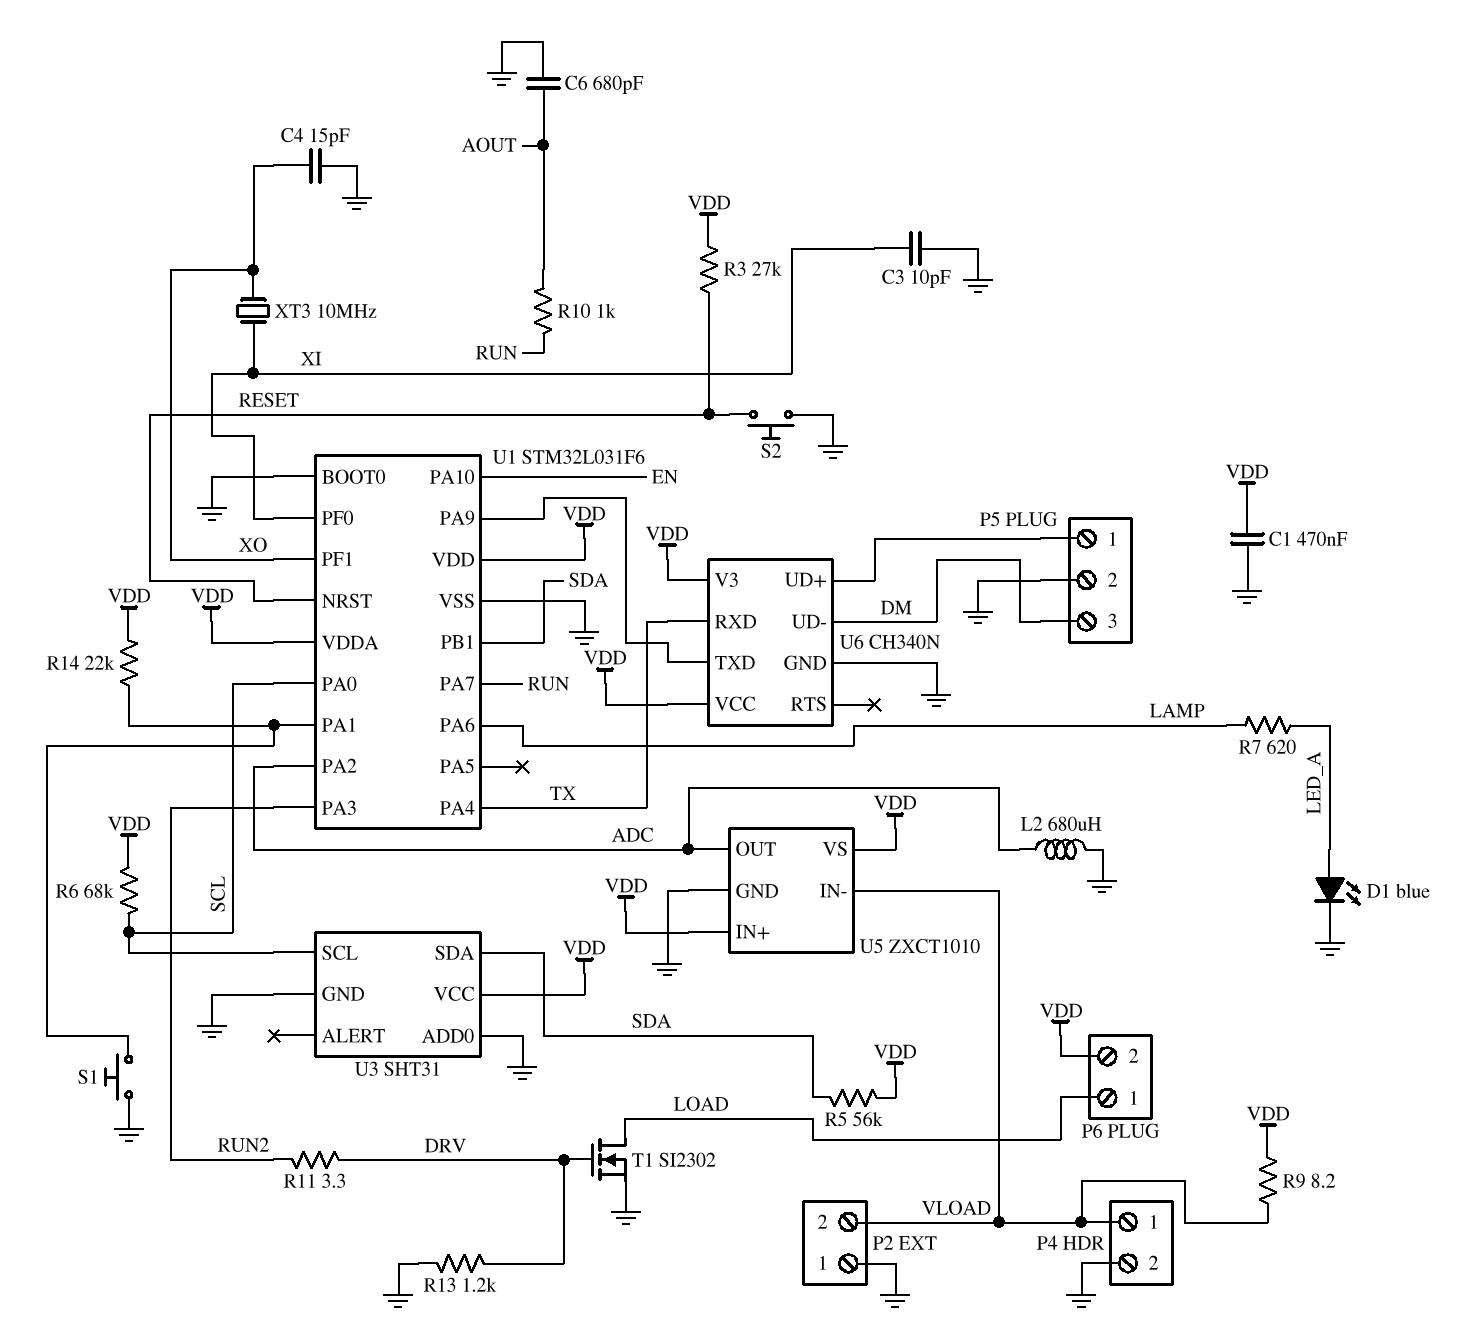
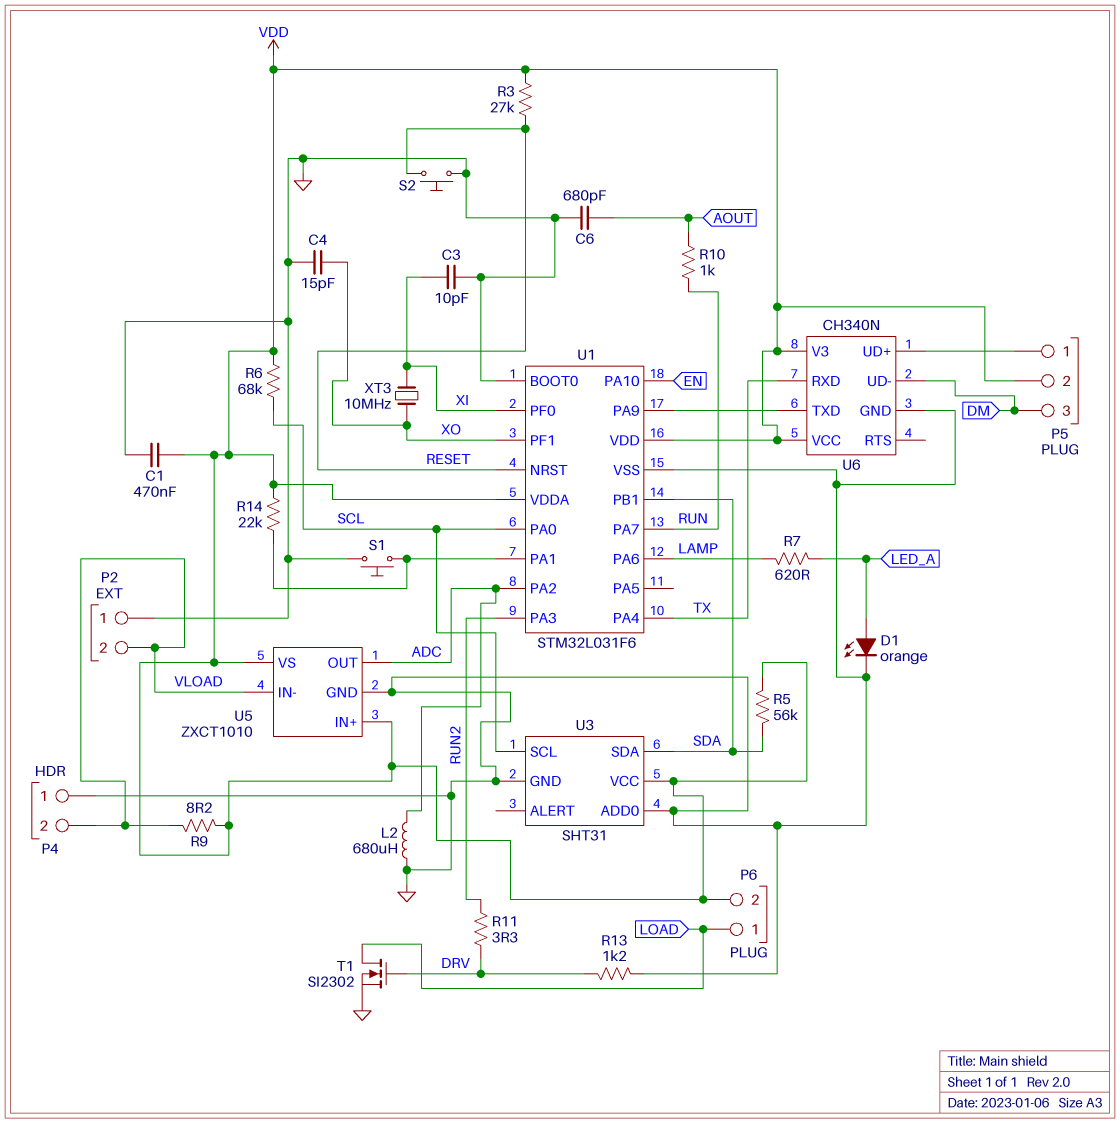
D1: LED blue (A LED_A, K GND) -> LED orange (A LED_A, K GND)
P4 pin 1: VLOAD -> GND
P4 pin 2: GND -> VLOAD
P5 pin 2: GND -> VDD

